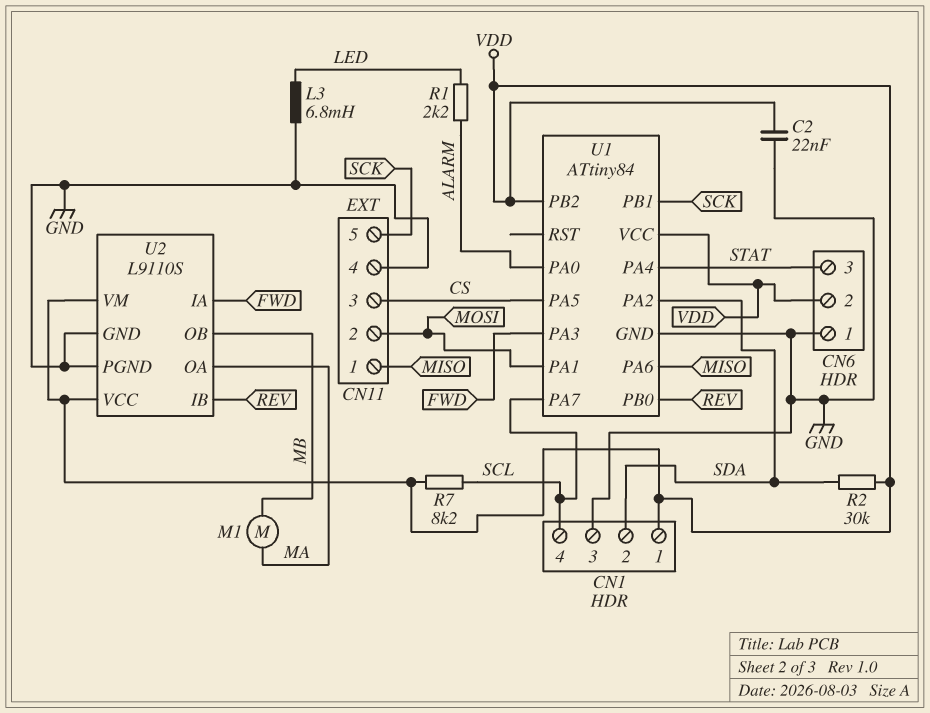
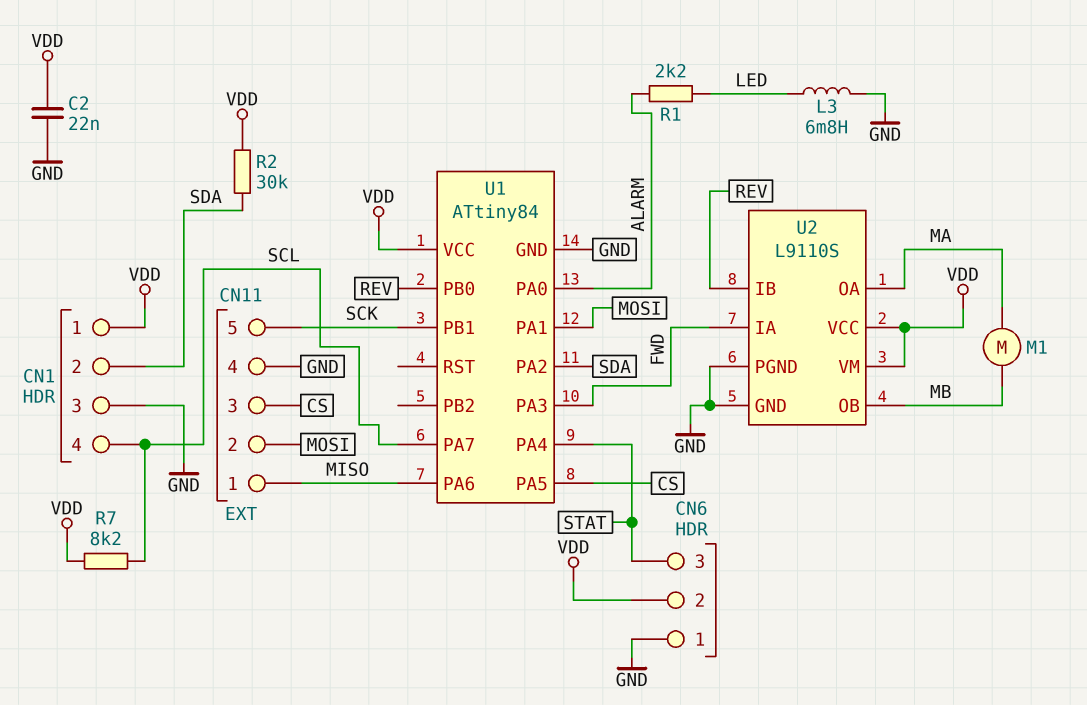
U1 pin PB2: VDD -> none

